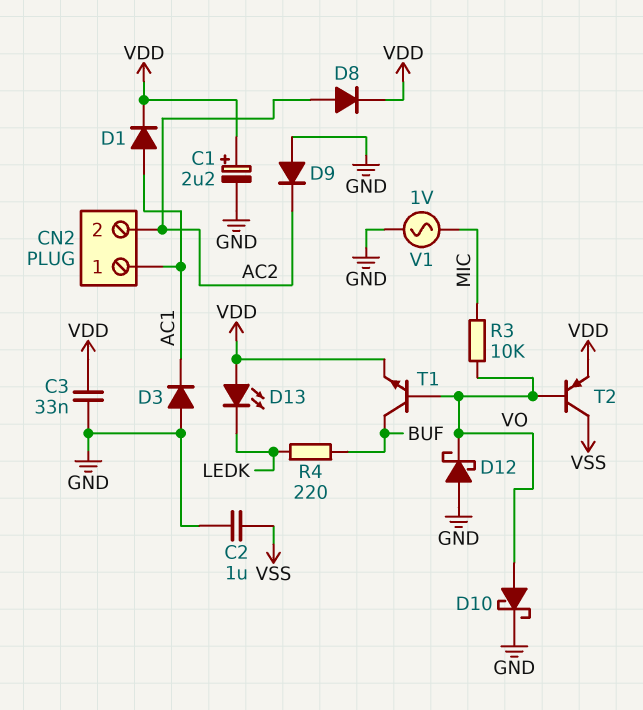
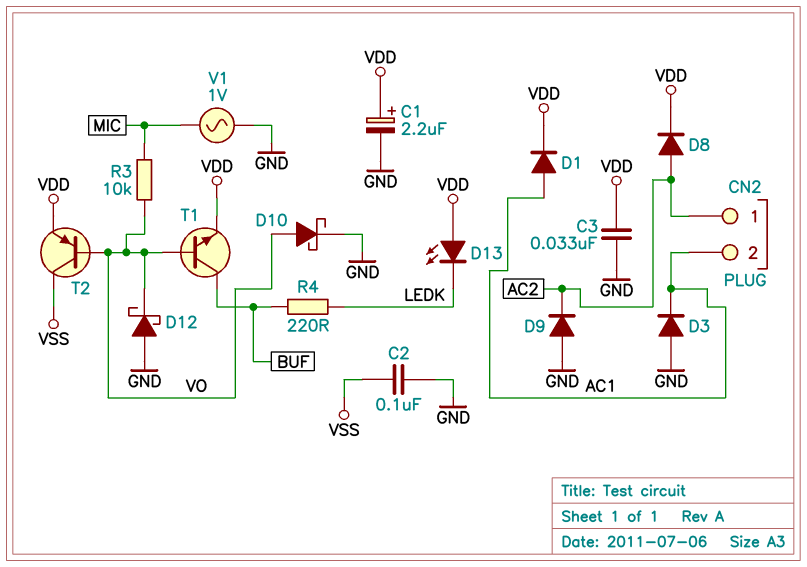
C2: 1uF (GND, VSS) -> 100nF (GND, VSS)
CN2 pin 1: AC1 -> AC2
CN2 pin 2: AC2 -> AC1

